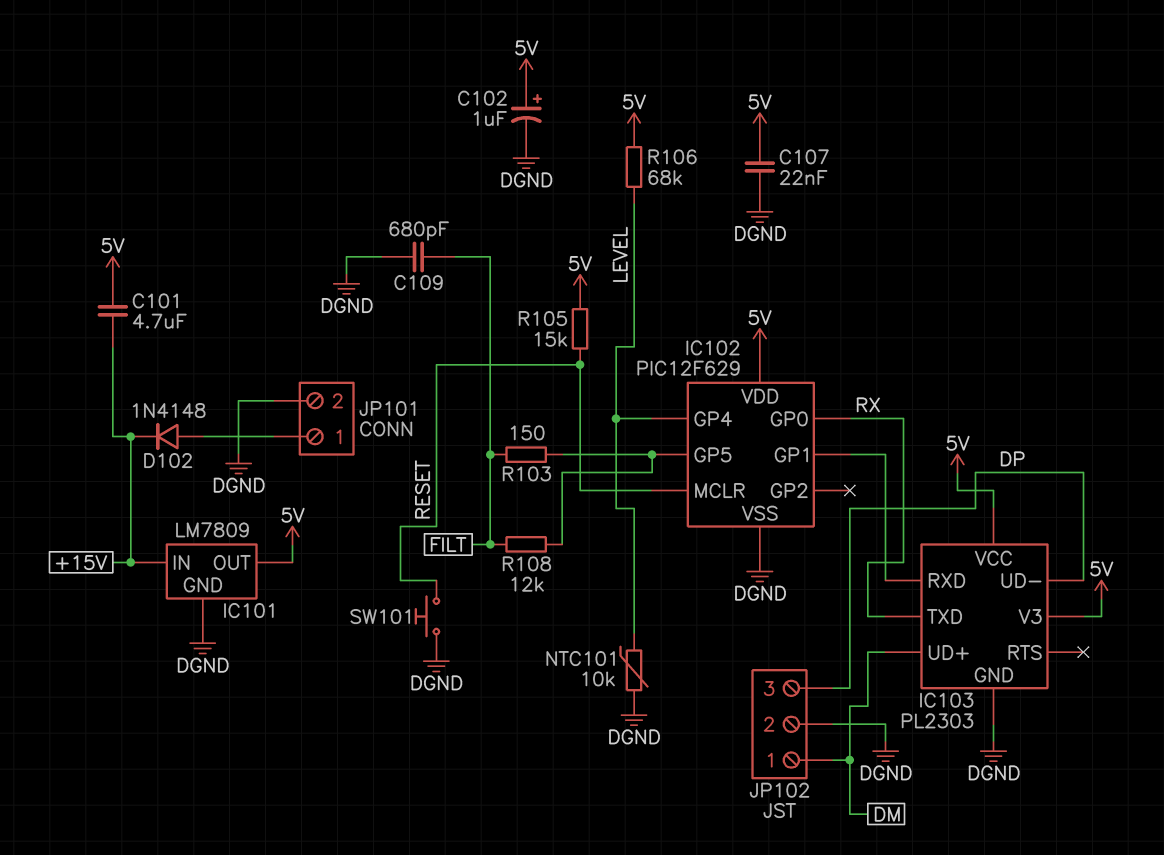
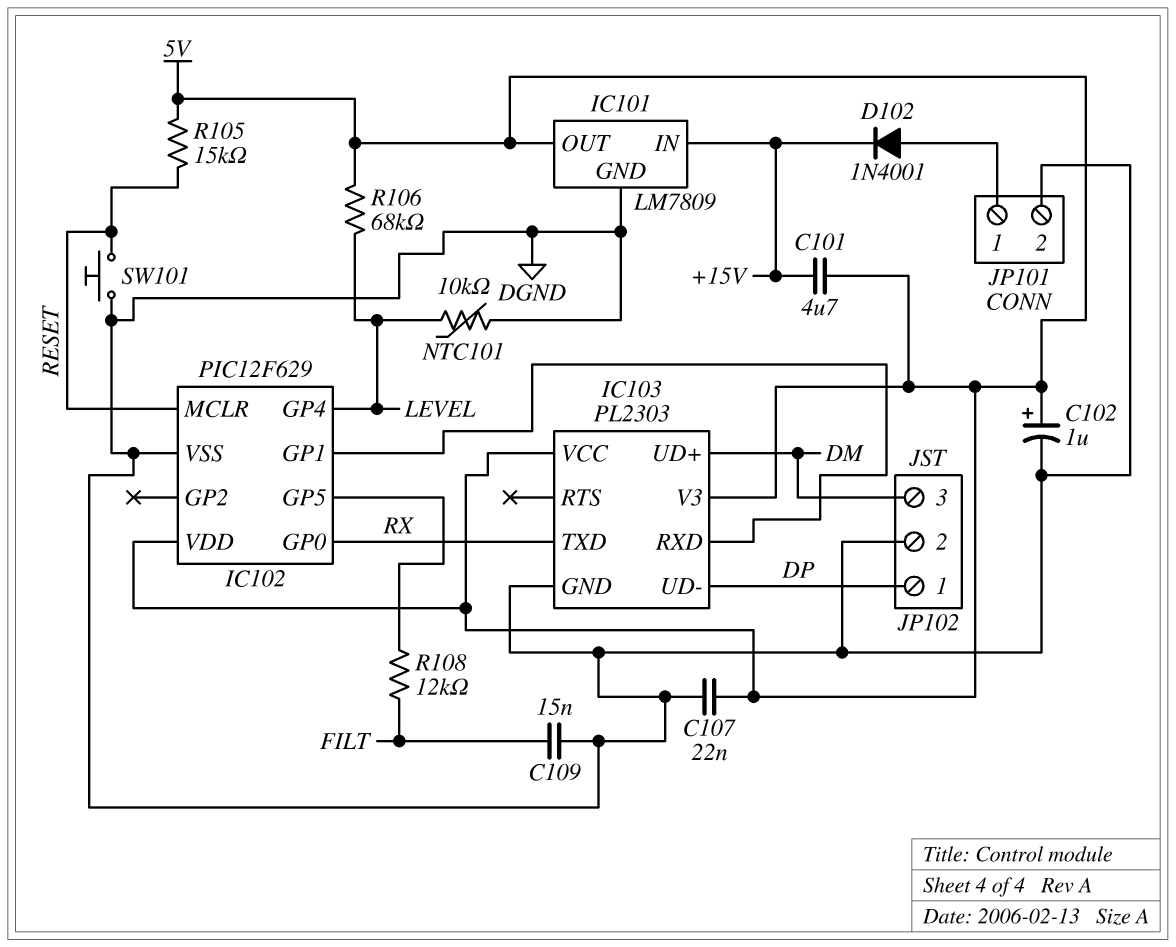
C109: 680pF (DGND, FILT) -> 15nF (DGND, FILT)
D102: diode 1N4148 (A JP101/1, K +15V) -> diode 1N4001 (A JP101/1, K +15V)
JP102 pin 1: DM -> DP
JP102 pin 3: DP -> DM
R103: 150 (FILT, IC102/GP5) -> none

